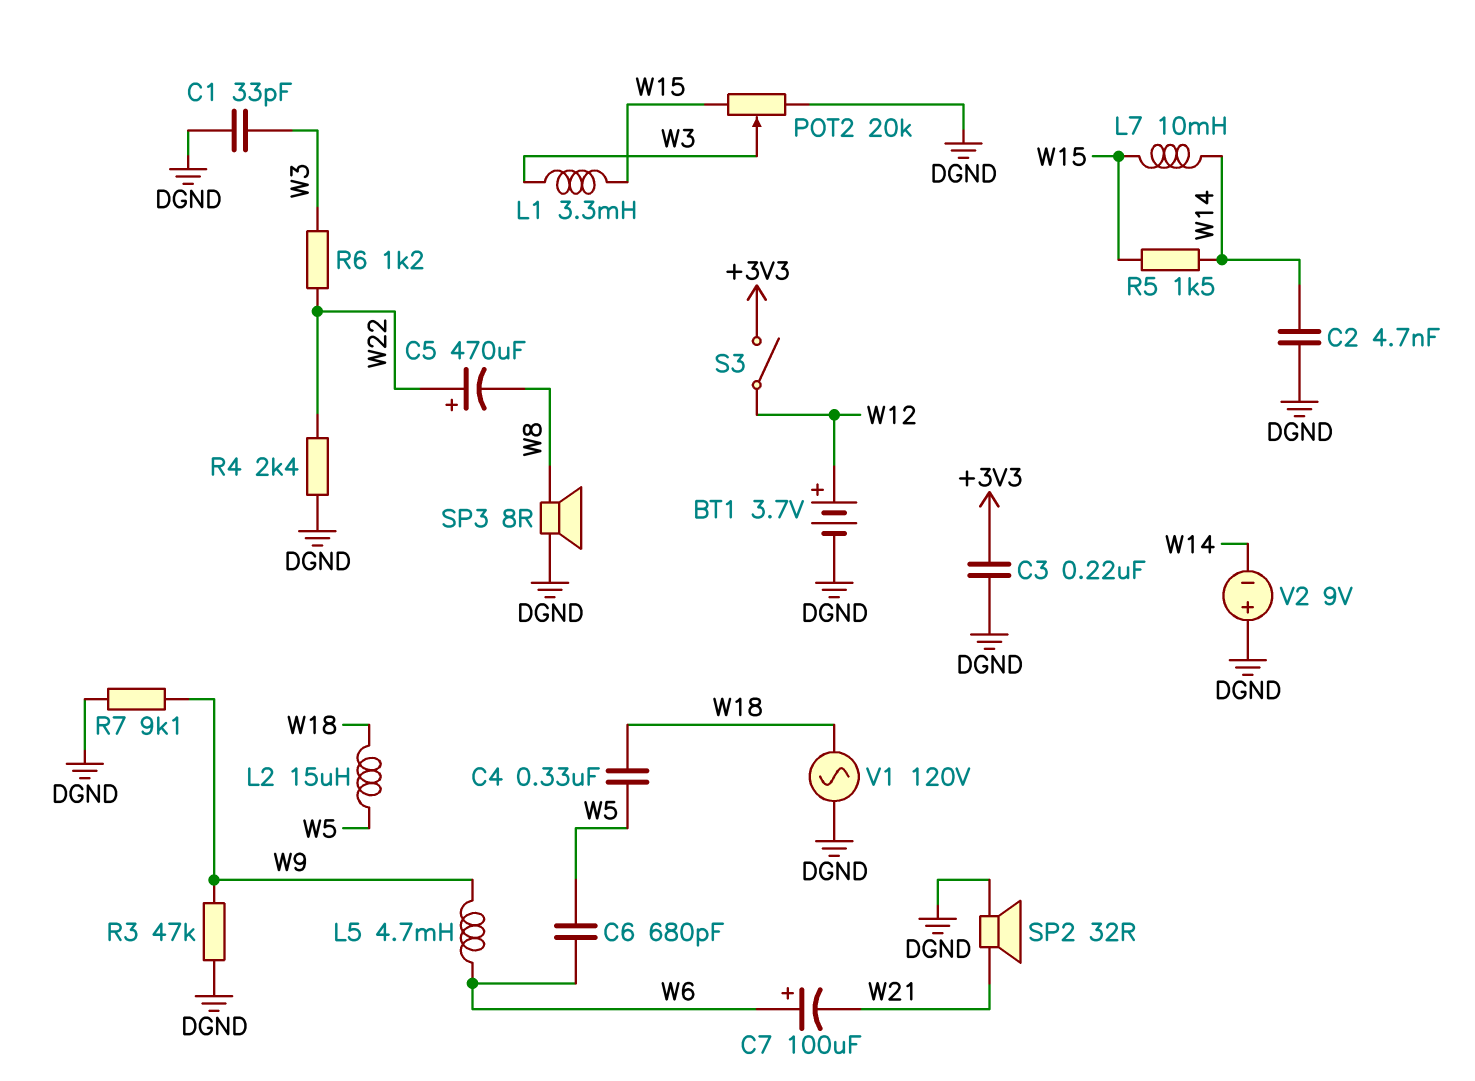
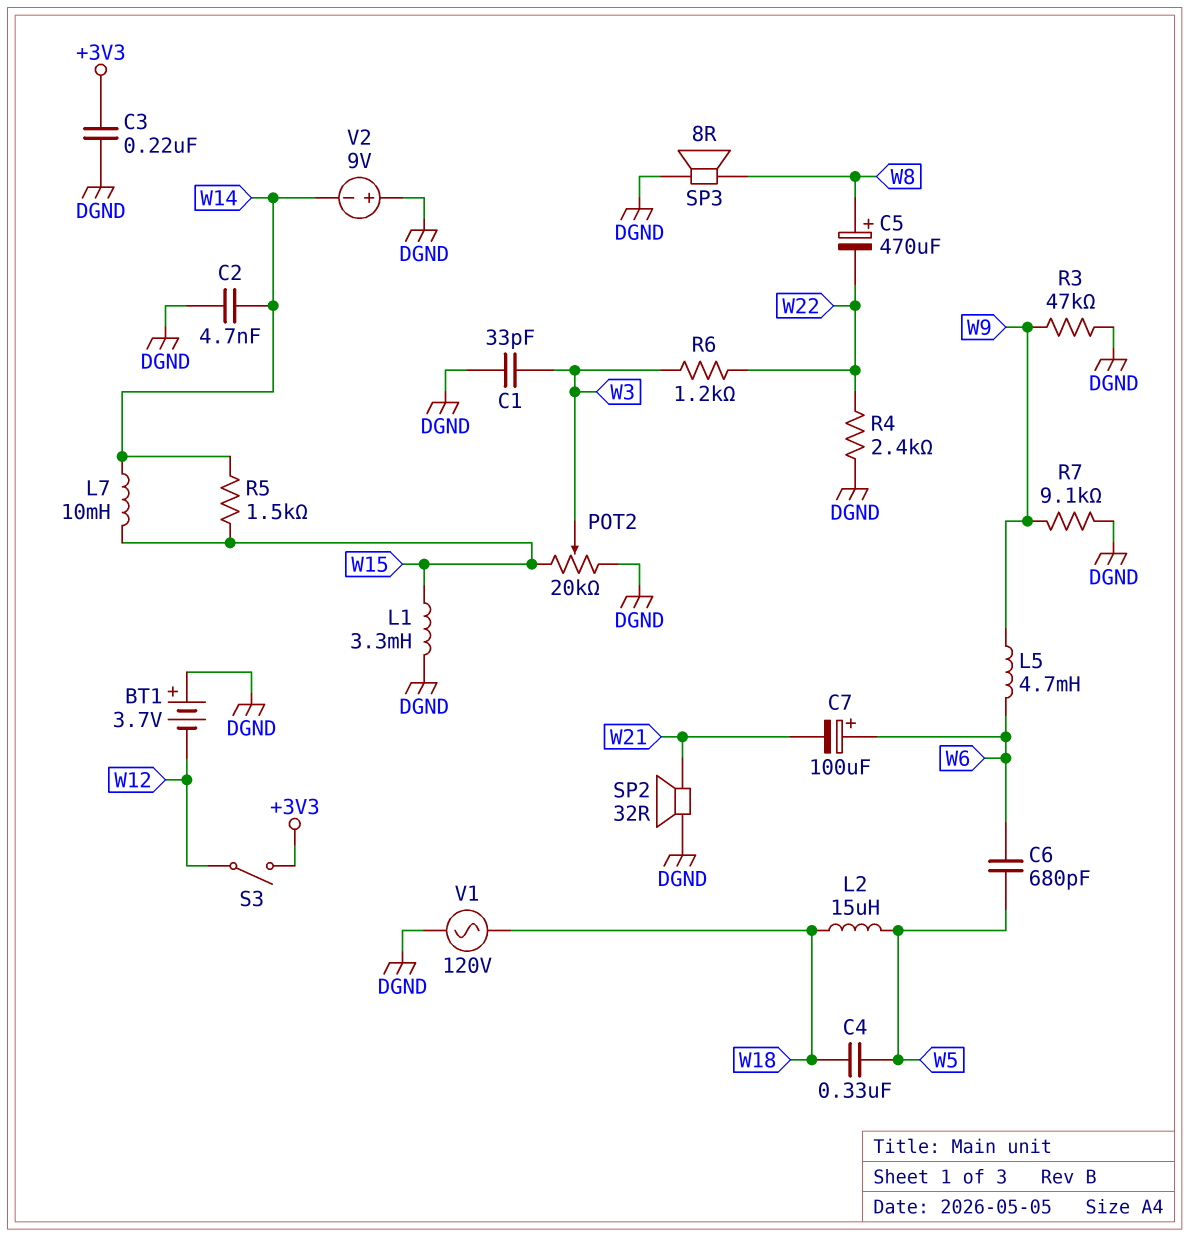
BT1: 3.7V (plus W12, minus DGND) -> 3.7V (plus DGND, minus W12)
C5: 470uF (plus W22, minus W8) -> 470uF (plus W8, minus W22)
L1: 3.3mH (W3, W15) -> 3.3mH (DGND, W15)

